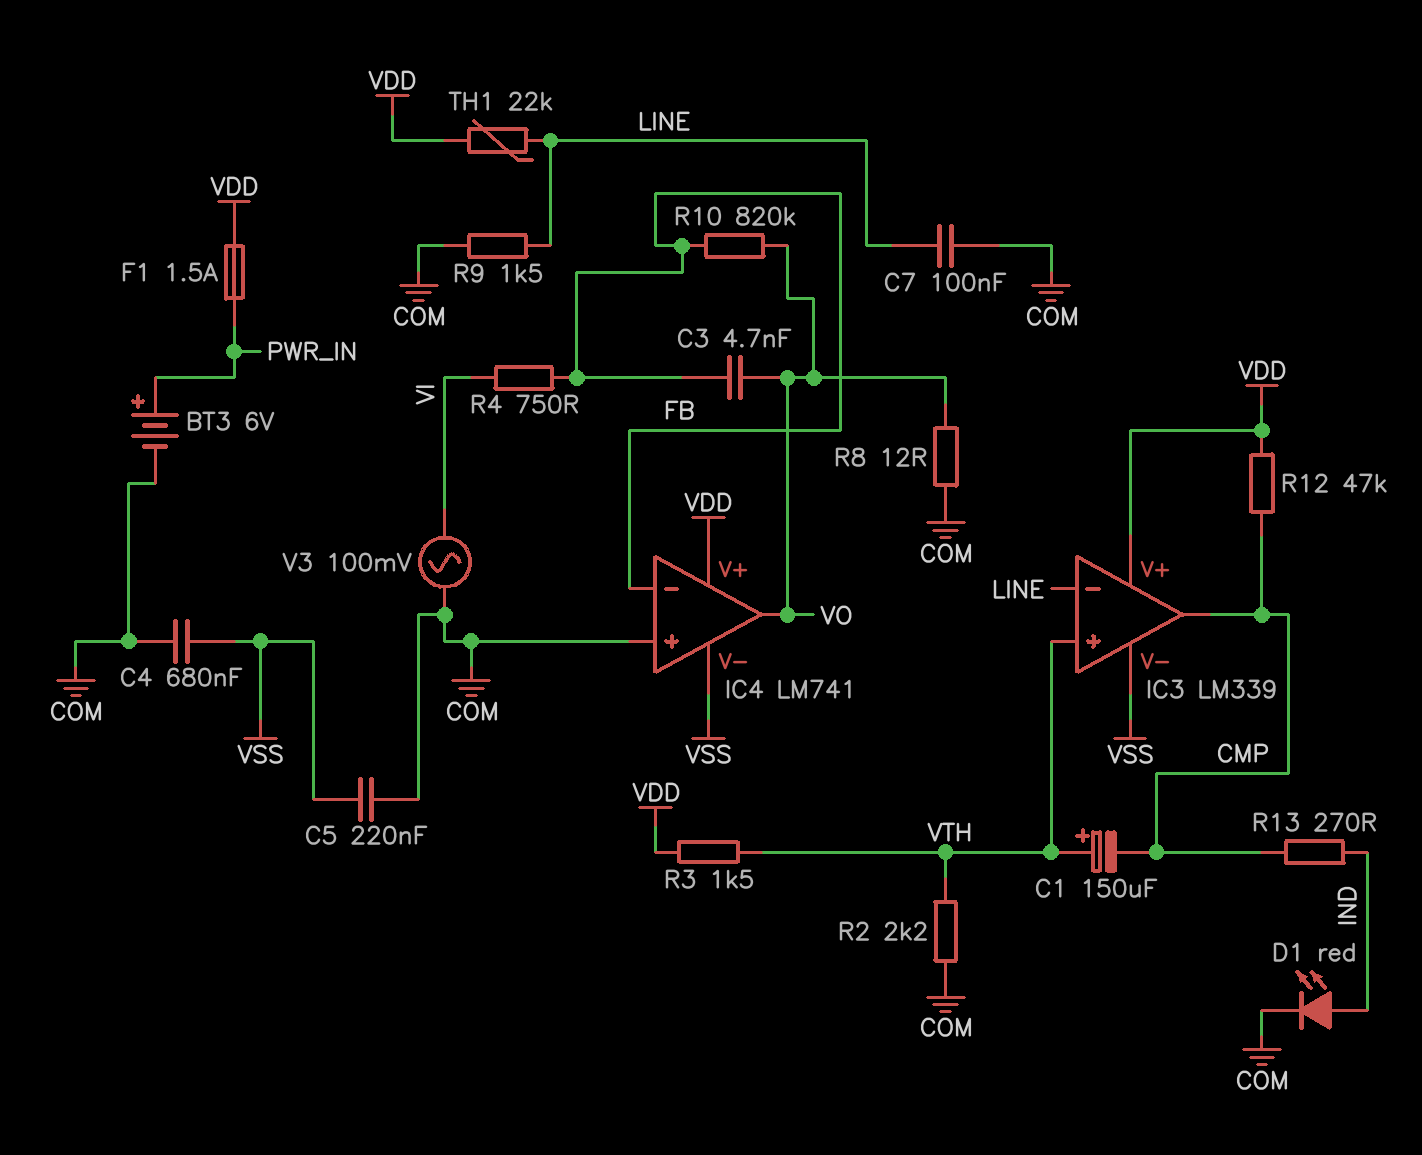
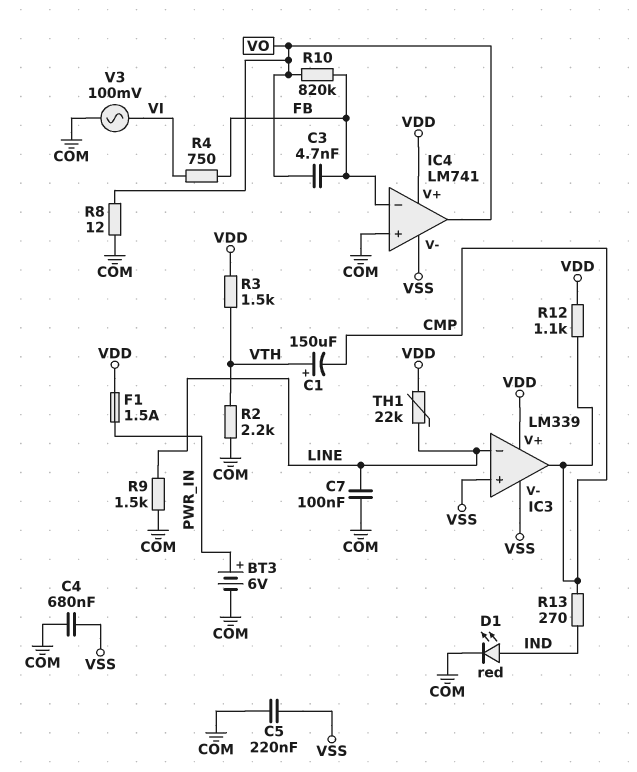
IC3 pin in+: VTH -> VSS
R12: 47k (CMP, VDD) -> 1.1k (CMP, VDD)

